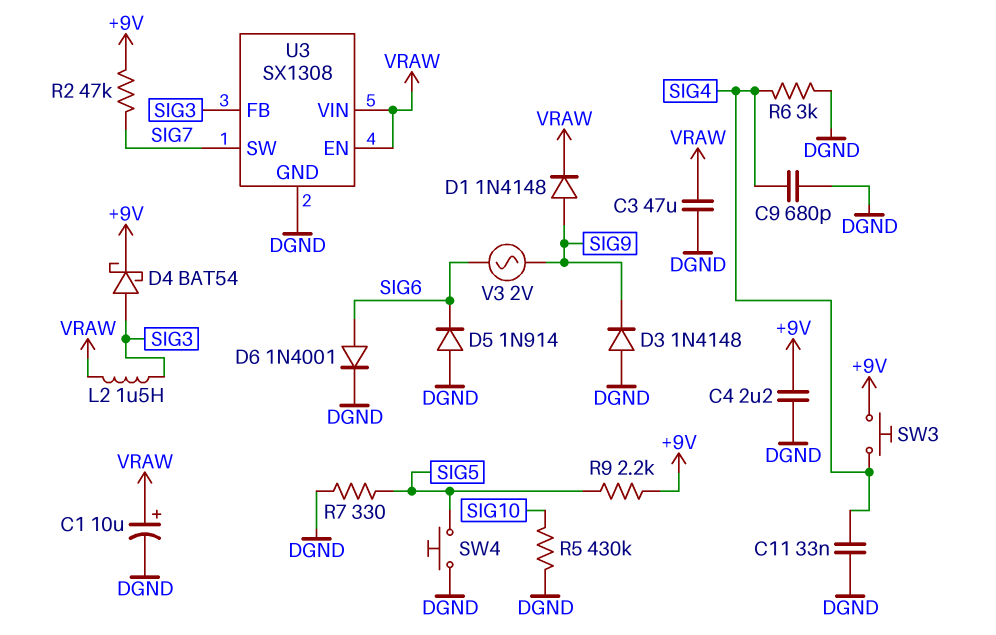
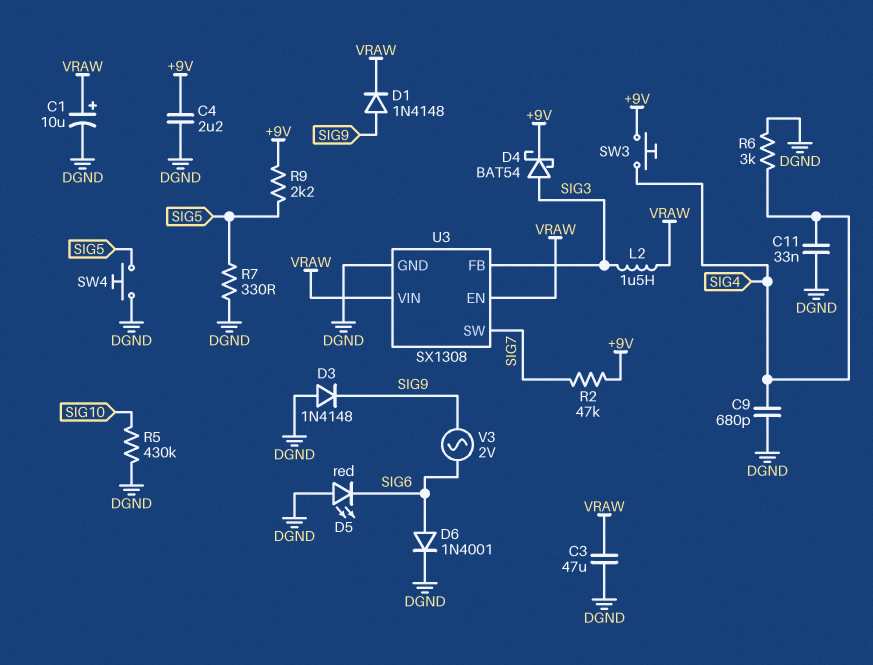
D5: diode 1N914 (A DGND, K SIG6) -> LED red (A DGND, K SIG6)

